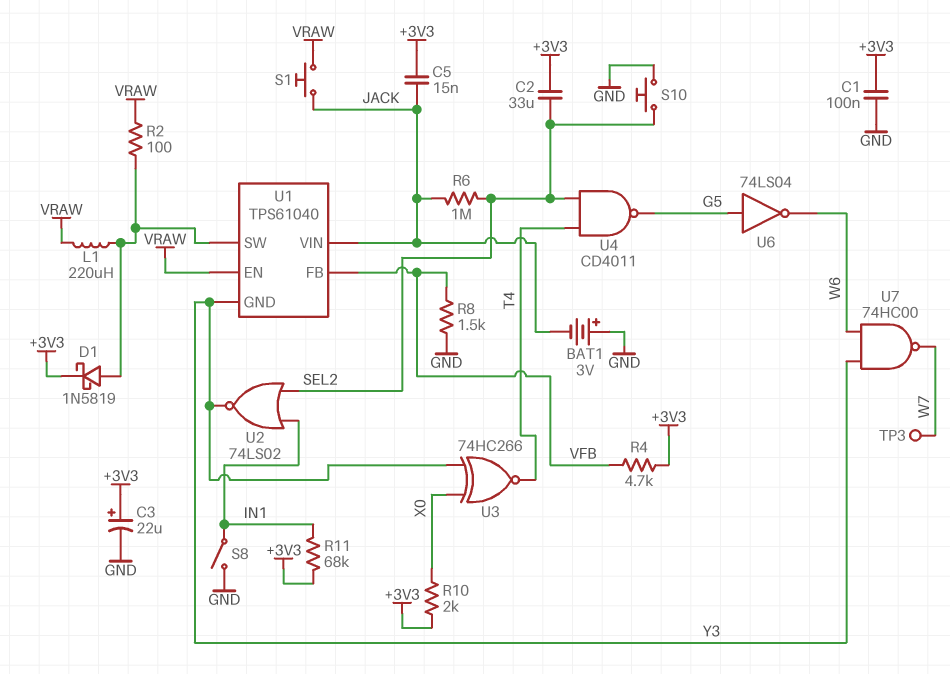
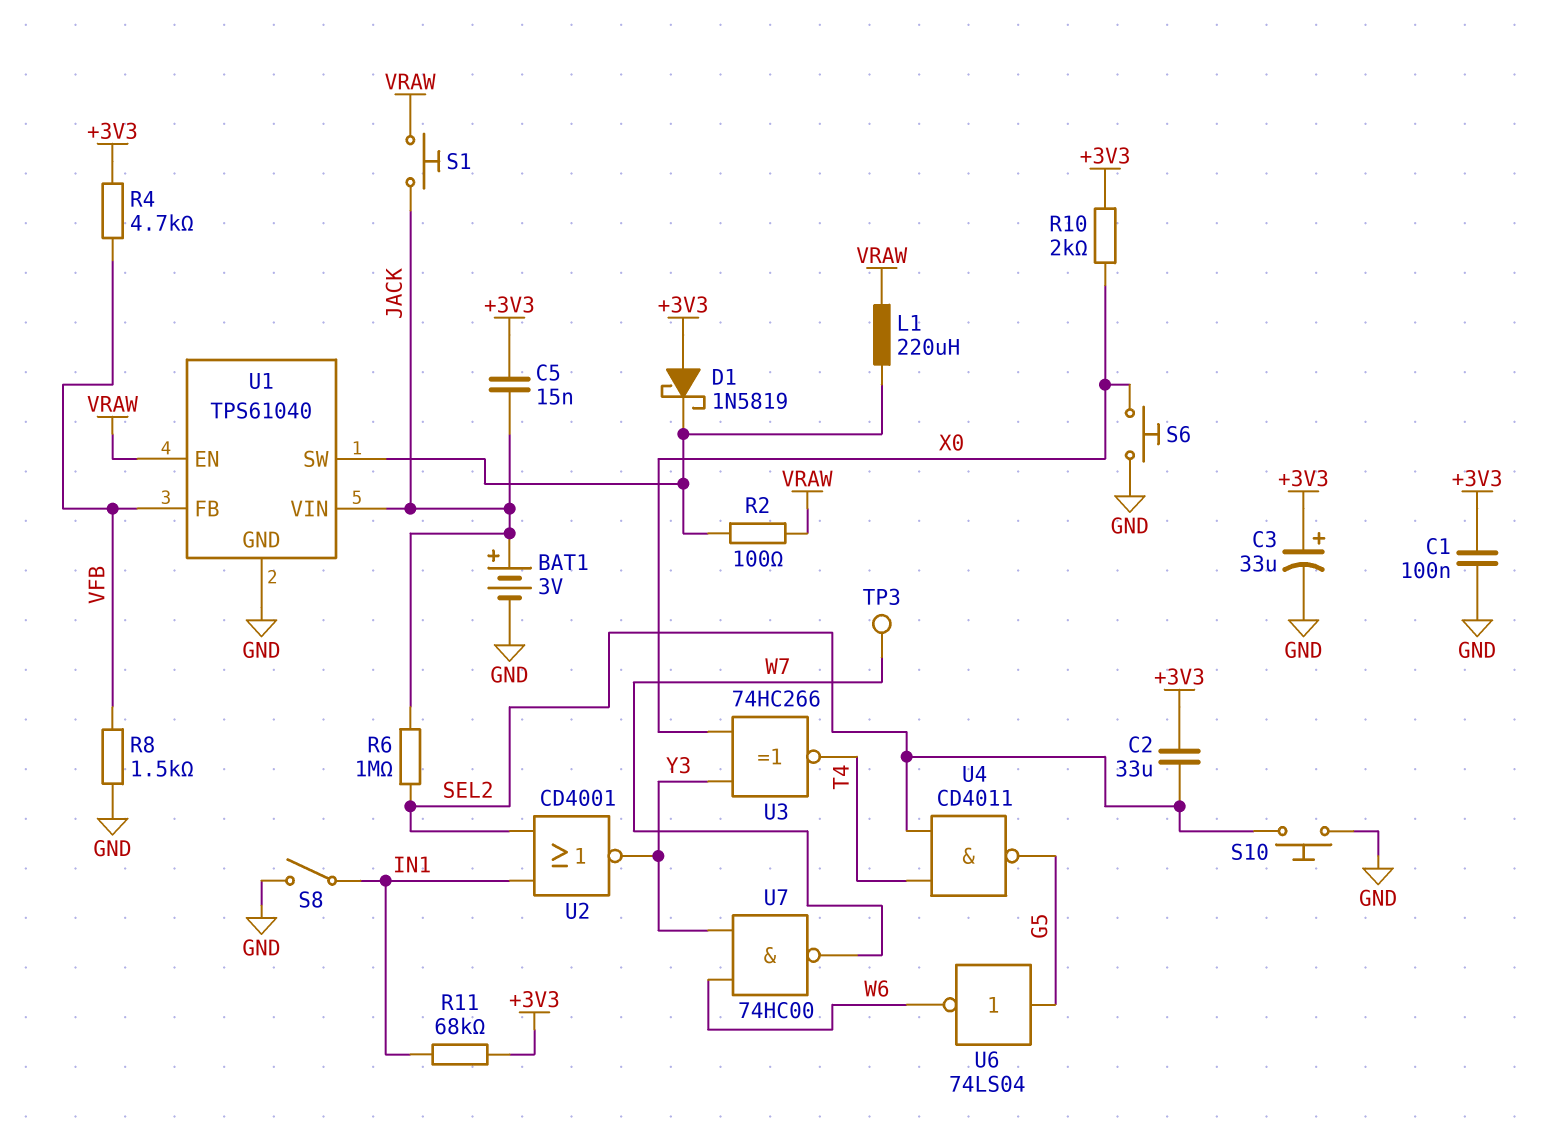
BAT1: 3V (plus GND, minus JACK) -> 3V (plus JACK, minus GND)
C3: 22uF (plus +3V3, minus GND) -> 33uF (plus +3V3, minus GND)
D1: schottky 1N5819 (A U1/SW, K +3V3) -> schottky 1N5819 (A +3V3, K U1/SW)
S6: none -> button (GND, X0)
U1 pin GND: Y3 -> GND
U2: NOR 74LS02 (in IN1, in SEL2, out Y3) -> NOR CD4001 (in IN1, in SEL2, out Y3)

